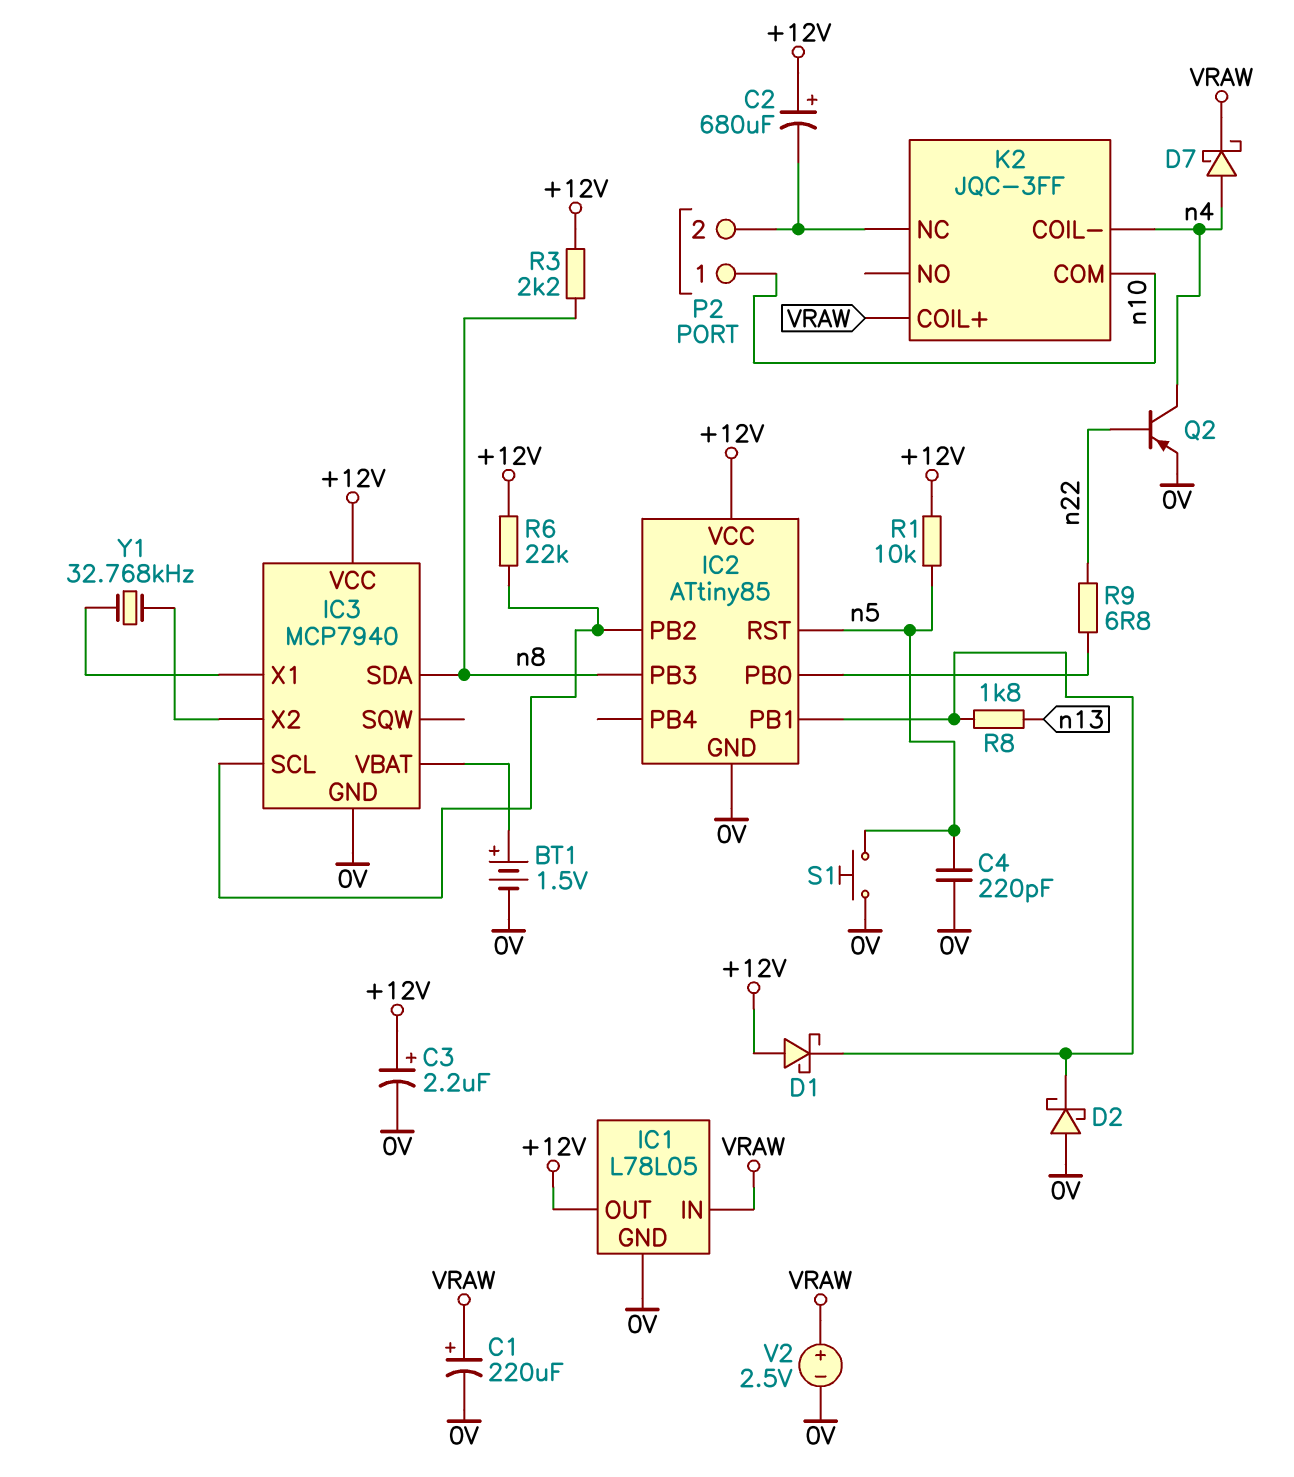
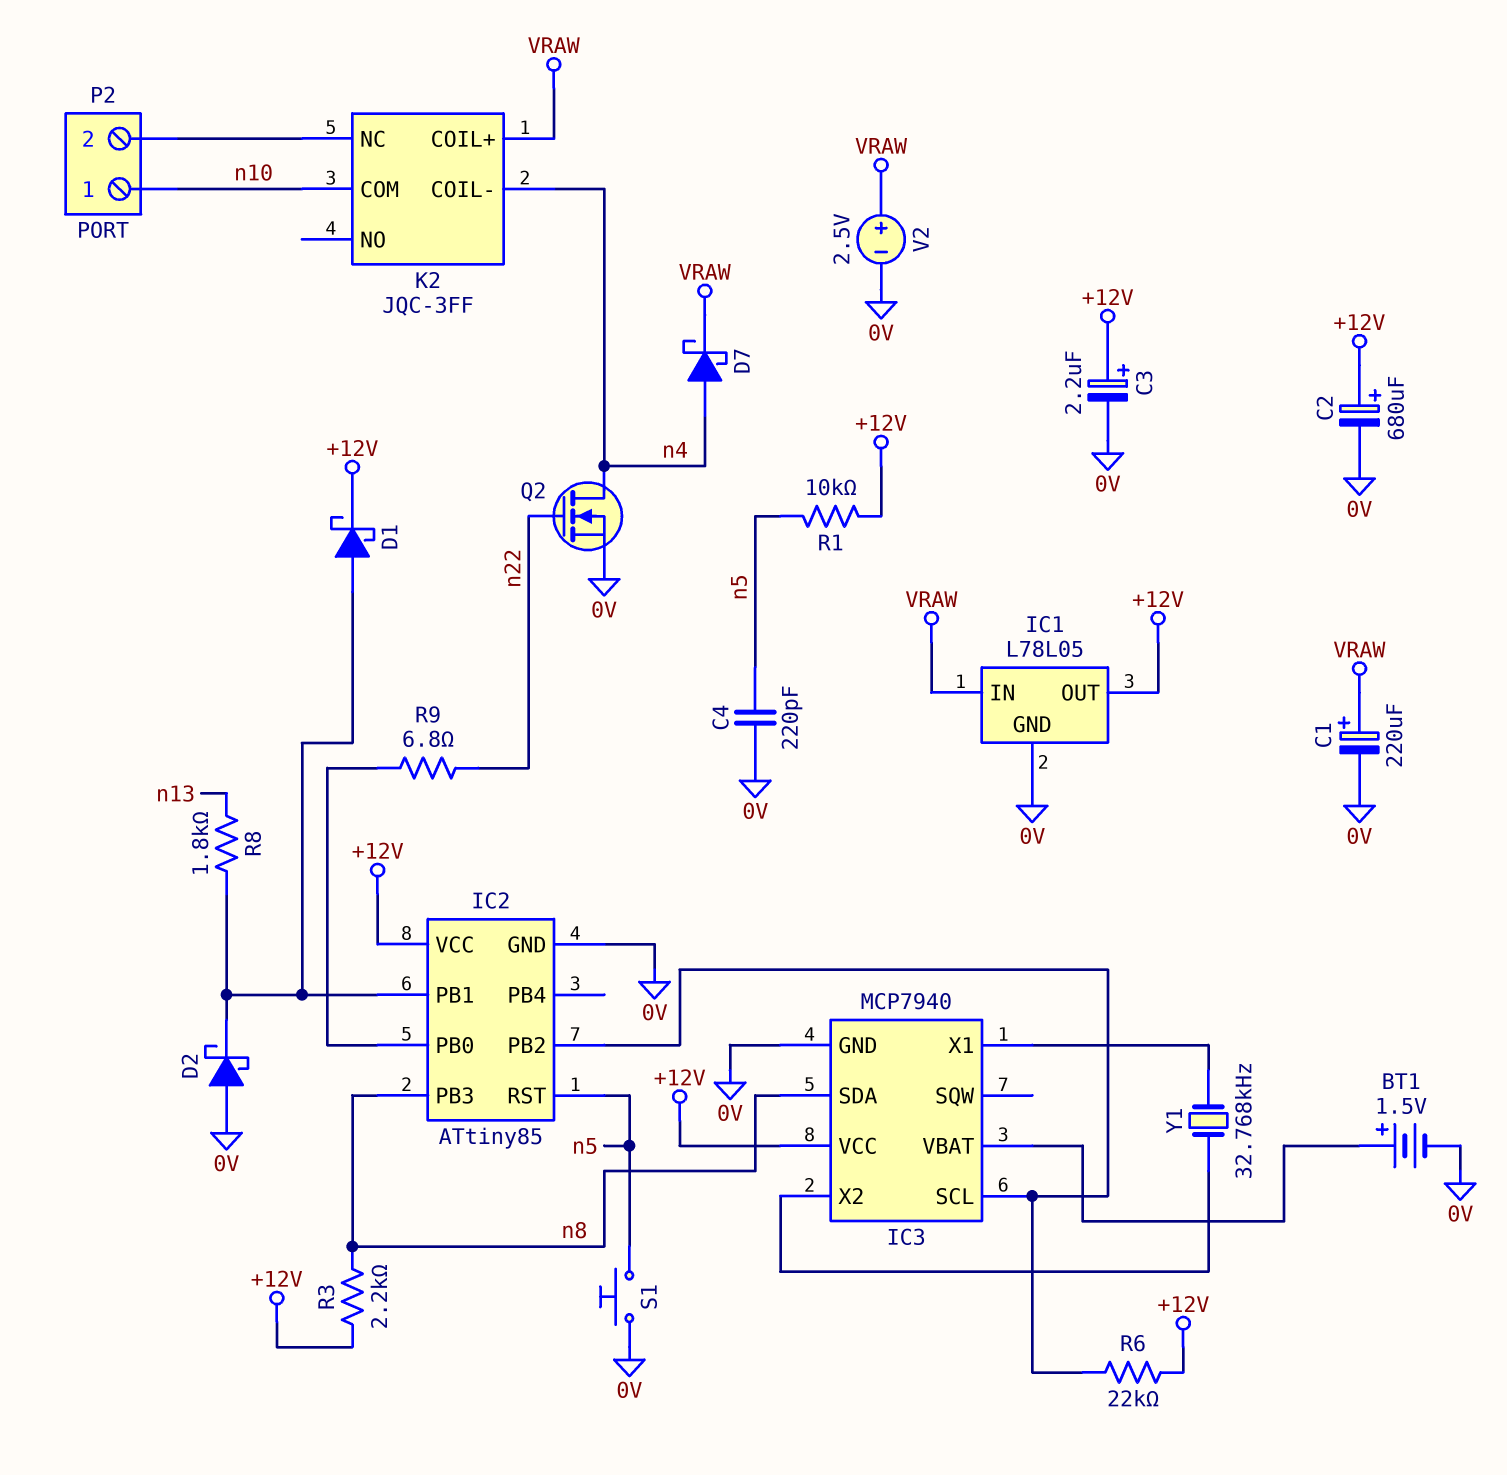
C2: 680uF (plus +12V, minus K2/NC) -> 680uF (plus +12V, minus 0V)
D1: schottky (A +12V, K IC2/PB1) -> schottky (A IC2/PB1, K +12V)
Q2: PNP (B n22, C n4, E 0V) -> NMOS (G n22, D n4, S 0V)

